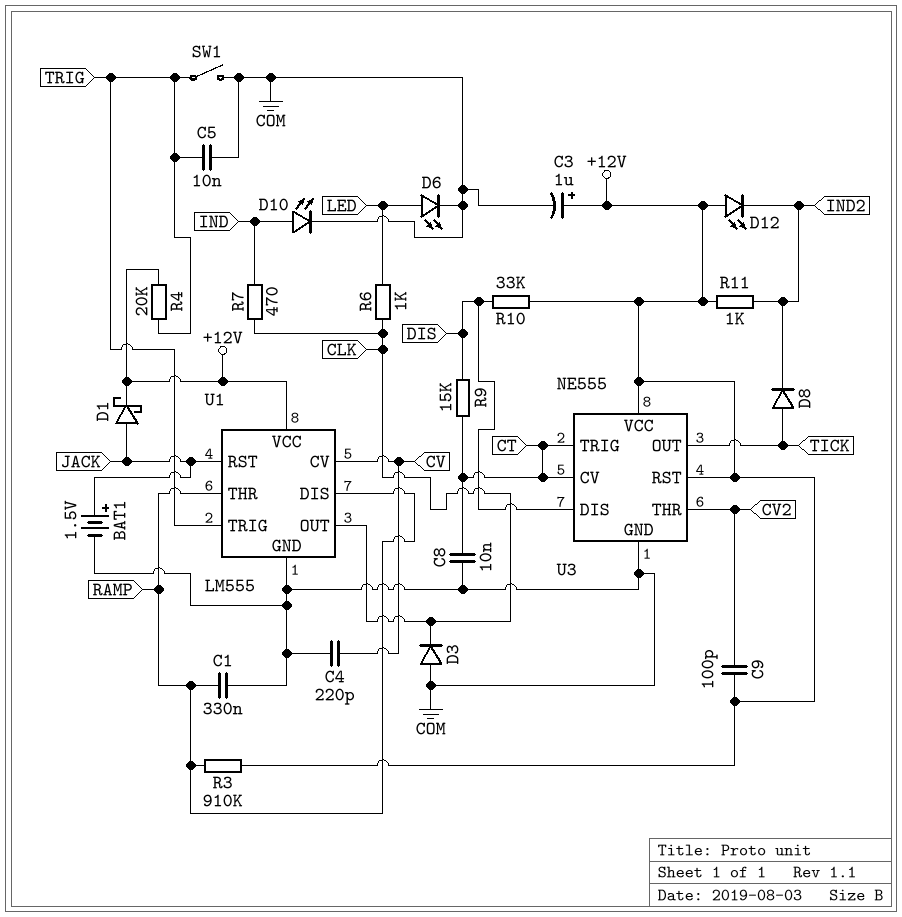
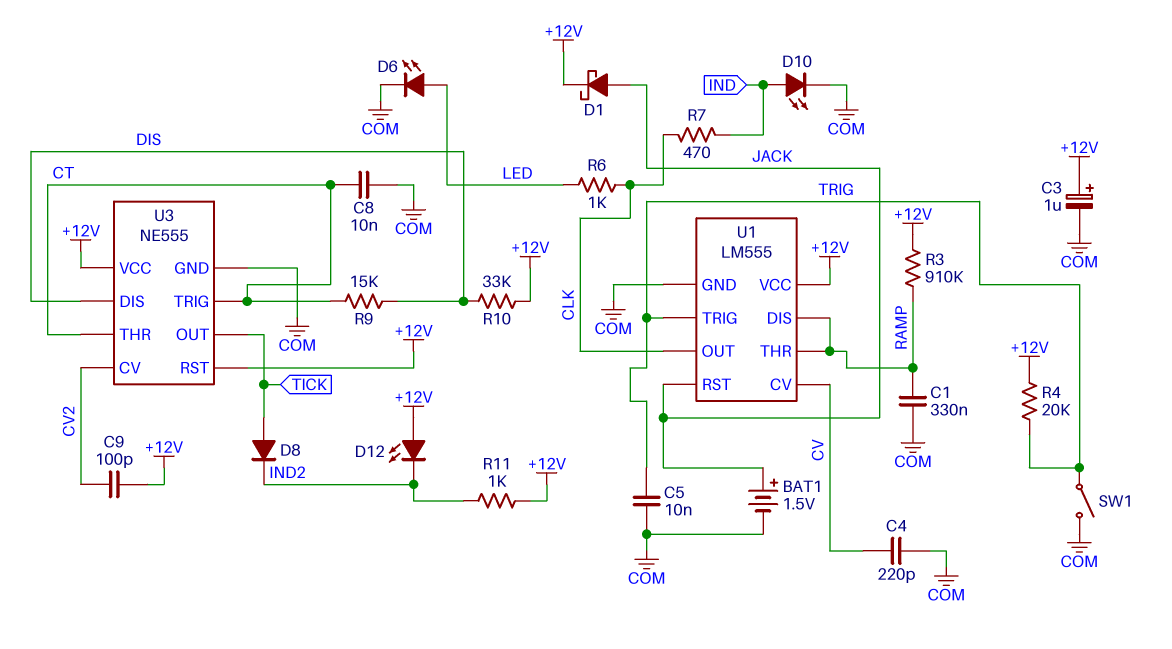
D3: diode (A COM, K CLK) -> none
U3 pin CV: CT -> CV2
U3 pin THR: CV2 -> CT

